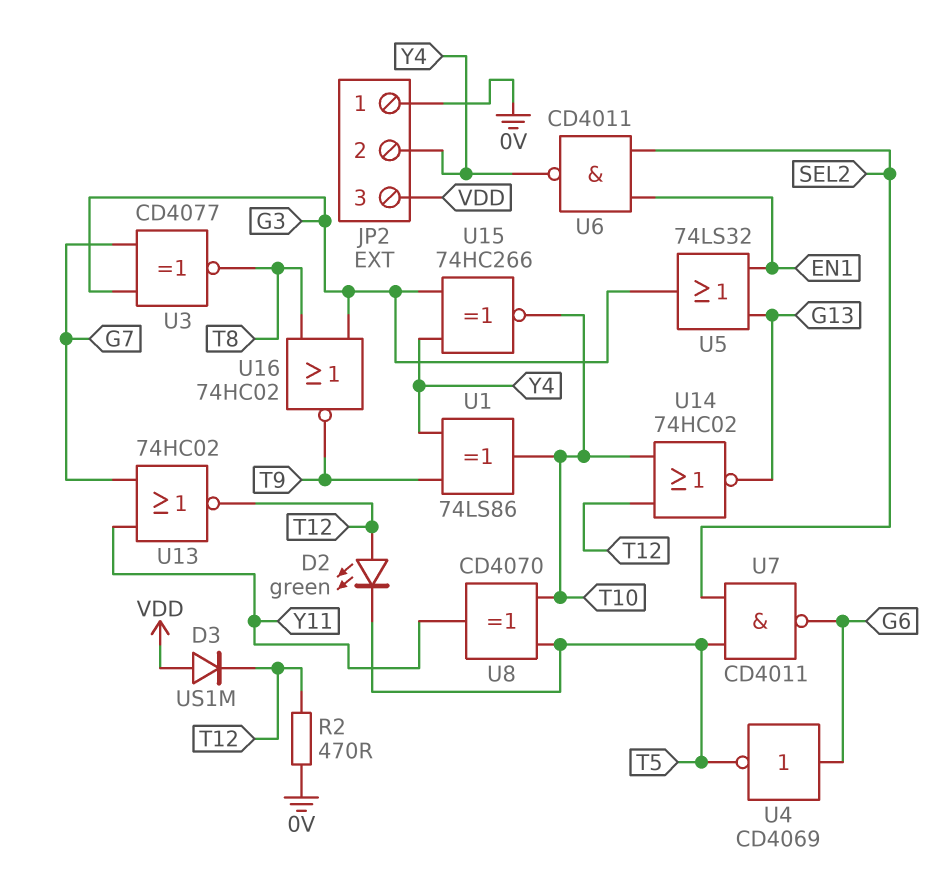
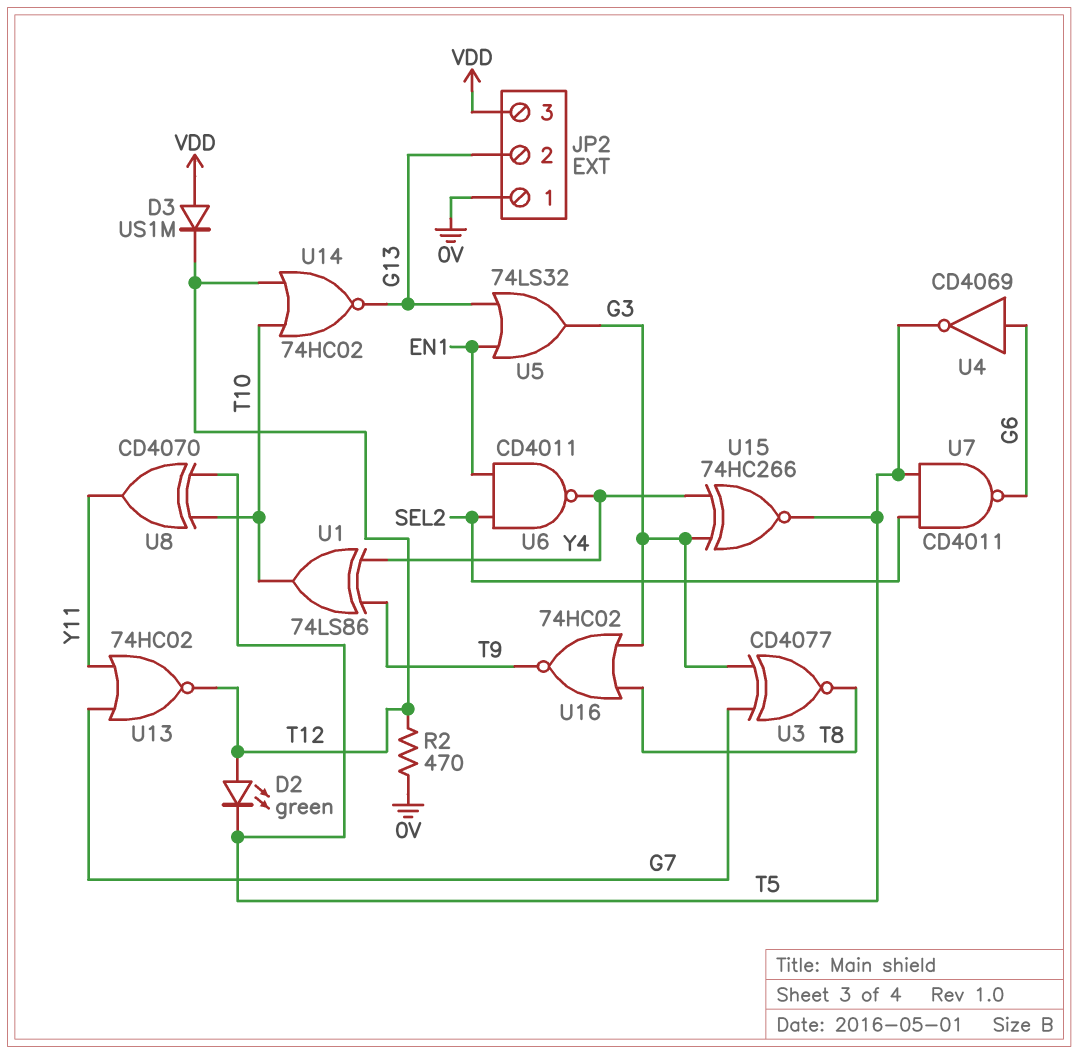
JP2 pin 2: Y4 -> G13
U15: XNOR 74HC266 (in G3, in Y4, out T10) -> XNOR 74HC266 (in G3, in Y4, out T5)

